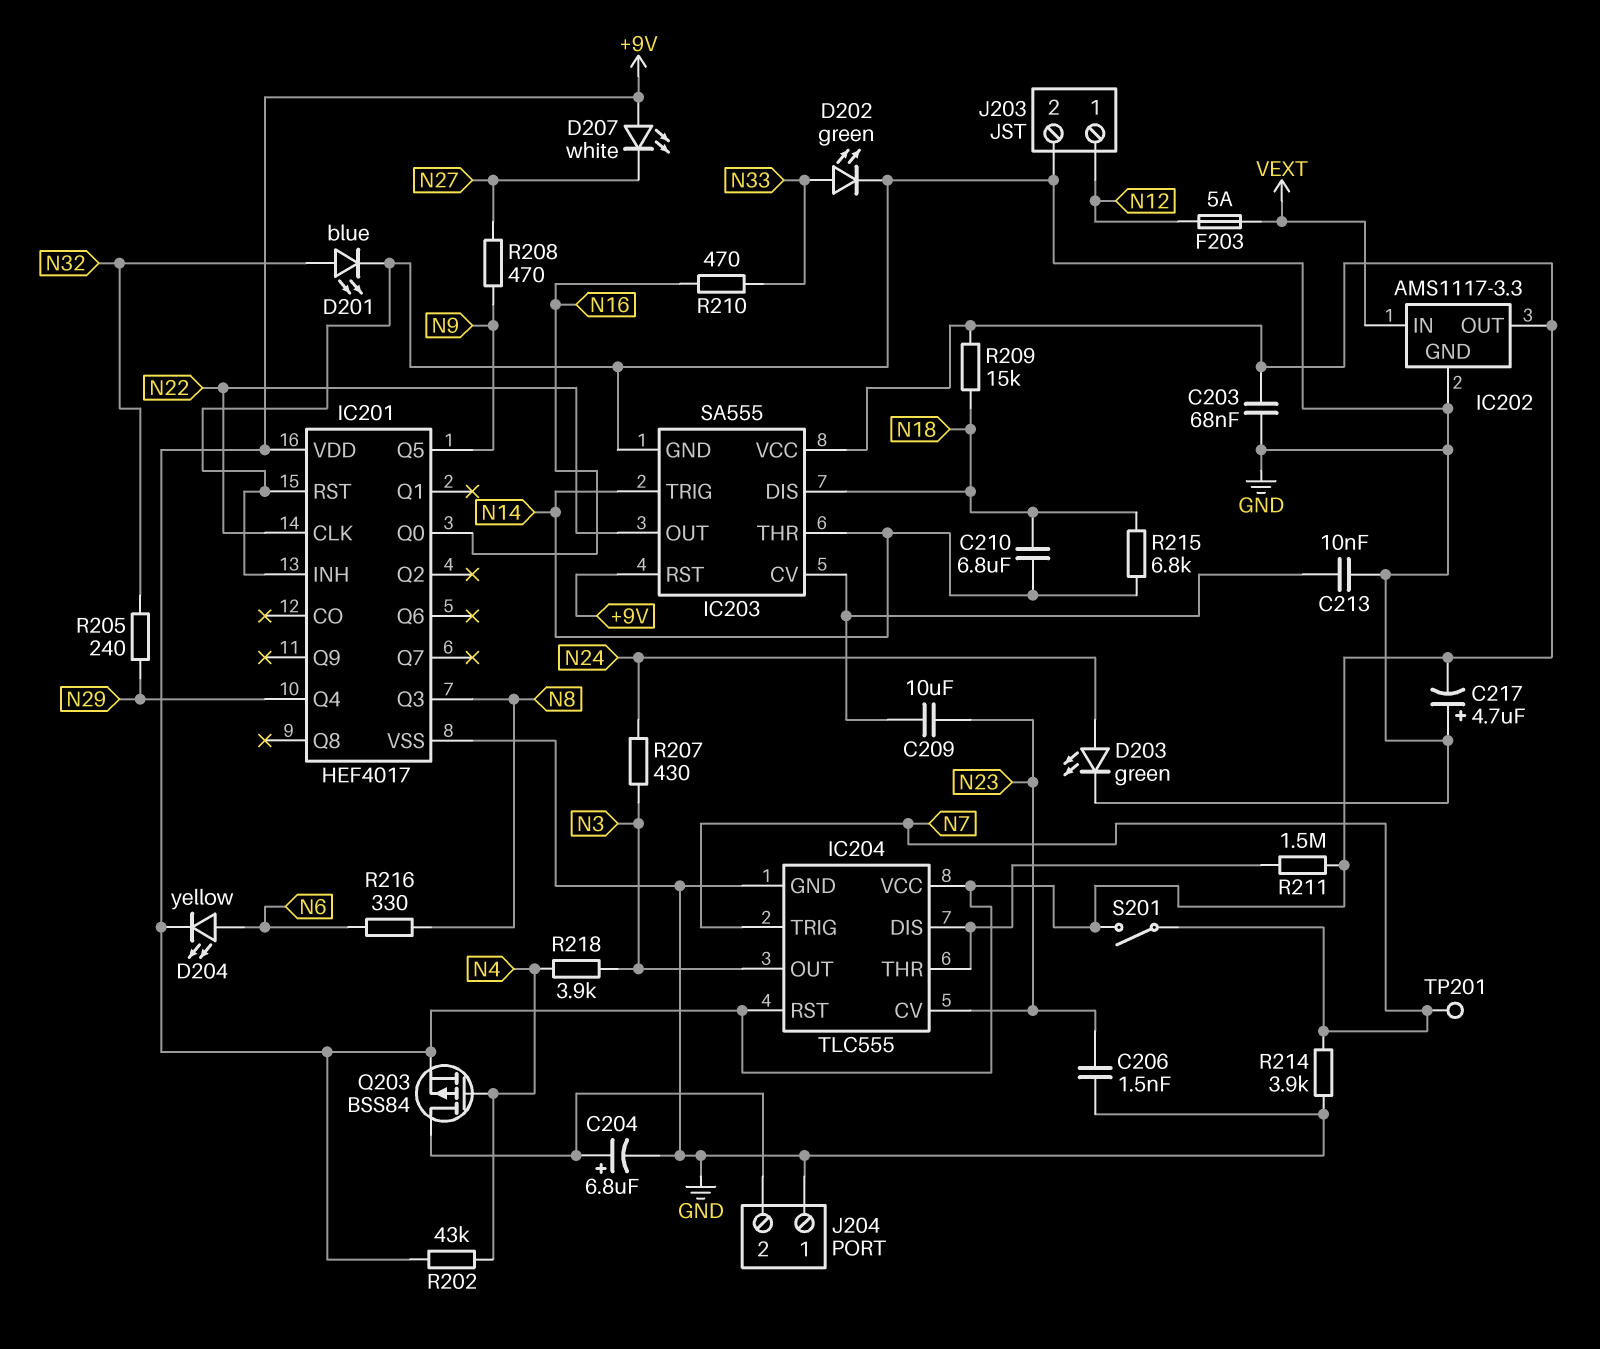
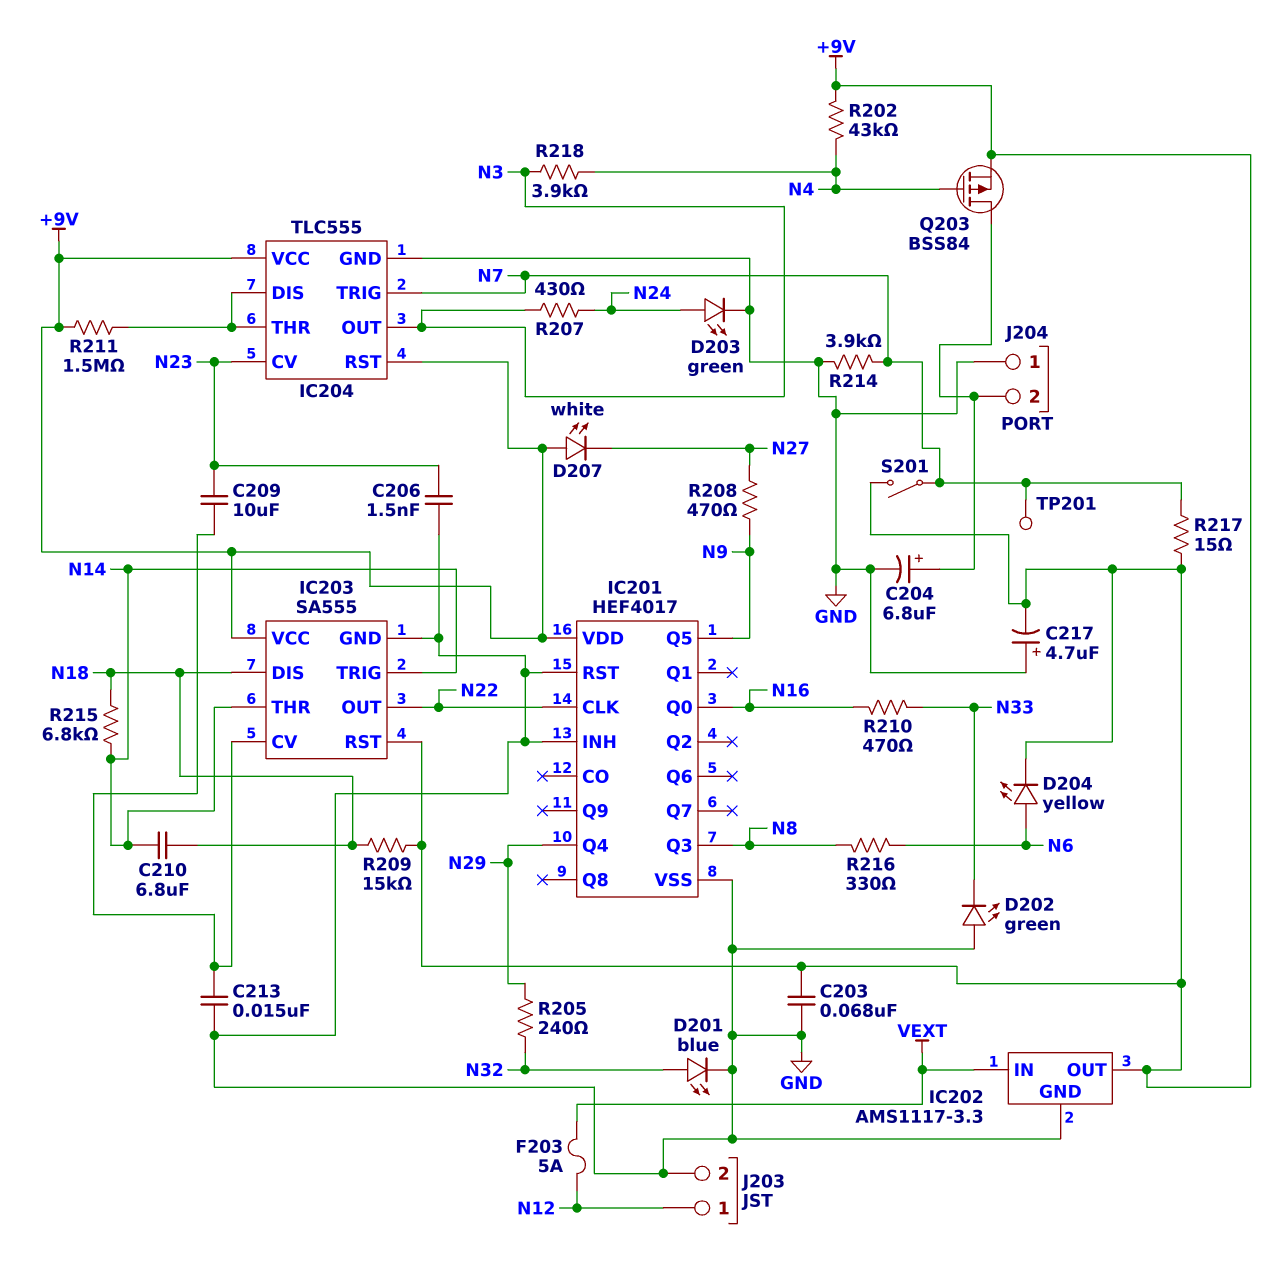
C213: 10nF (GND, IC203/CV) -> 15nF (GND, IC203/CV)
D202: LED green (A N33, K GND) -> LED green (A GND, K N33)
R217: none -> 15 (+9V, N7)

